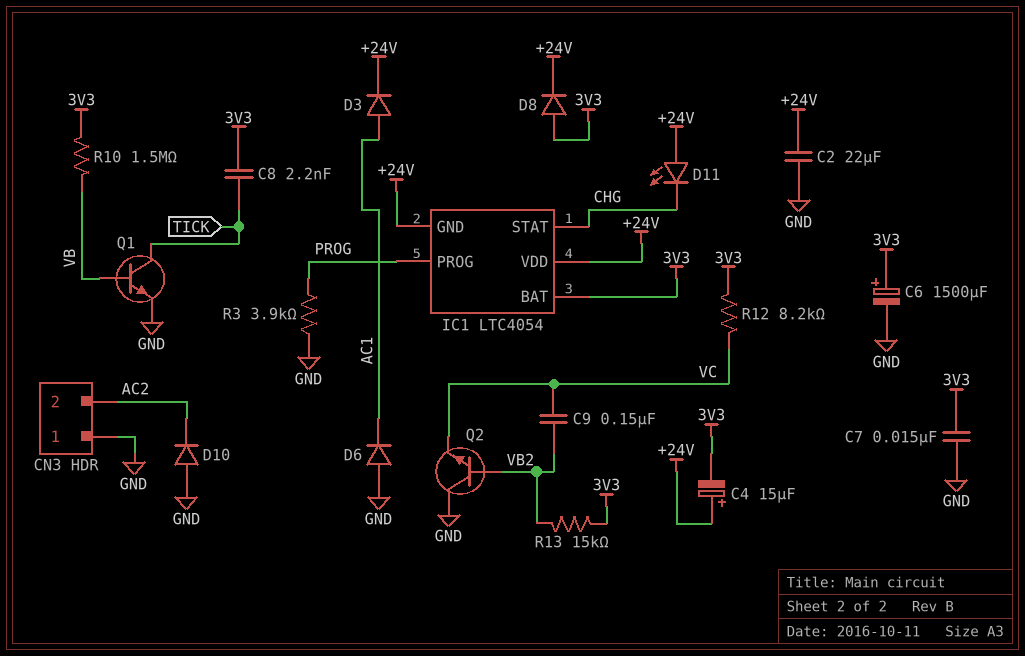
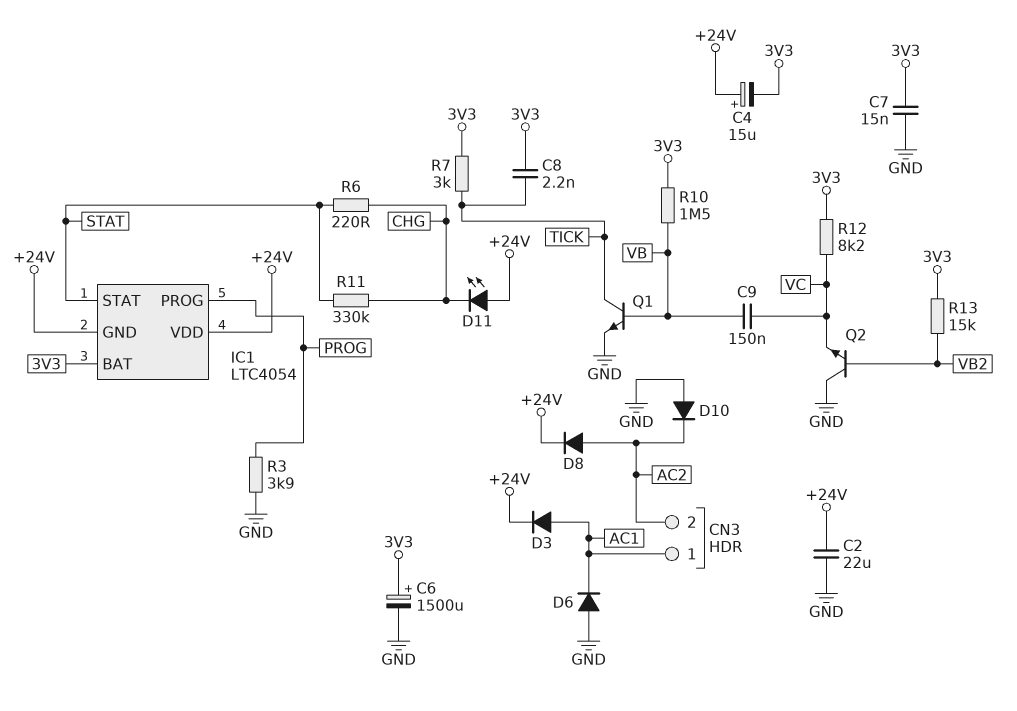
C9: 150nF (VB2, VC) -> 150nF (VB, VC)
CN3 pin 1: GND -> AC1
D8: diode (A 3V3, K +24V) -> diode (A AC2, K +24V)
IC1 pin STAT: CHG -> STAT
R6: none -> 220 (CHG, STAT)
R7: none -> 3k (3V3, TICK)
R11: none -> 330k (CHG, STAT)

